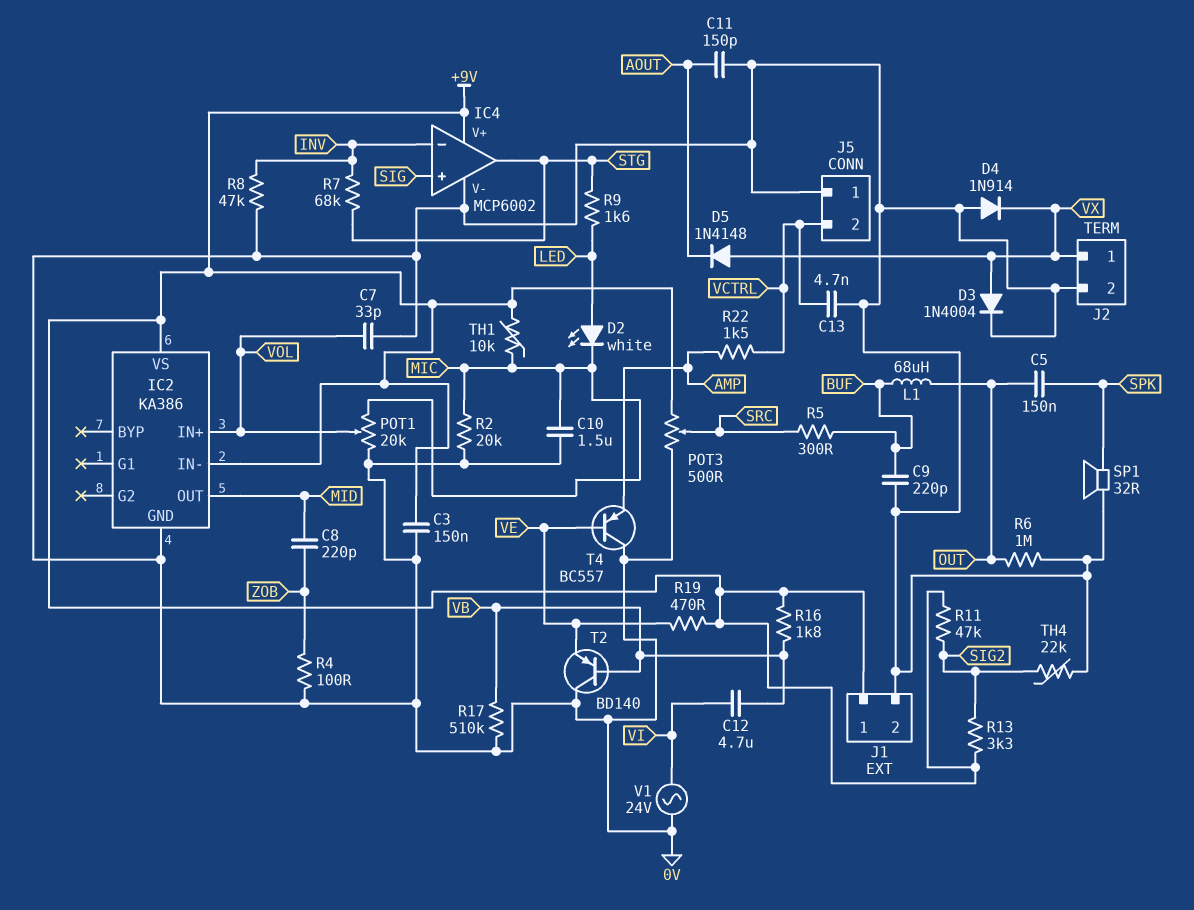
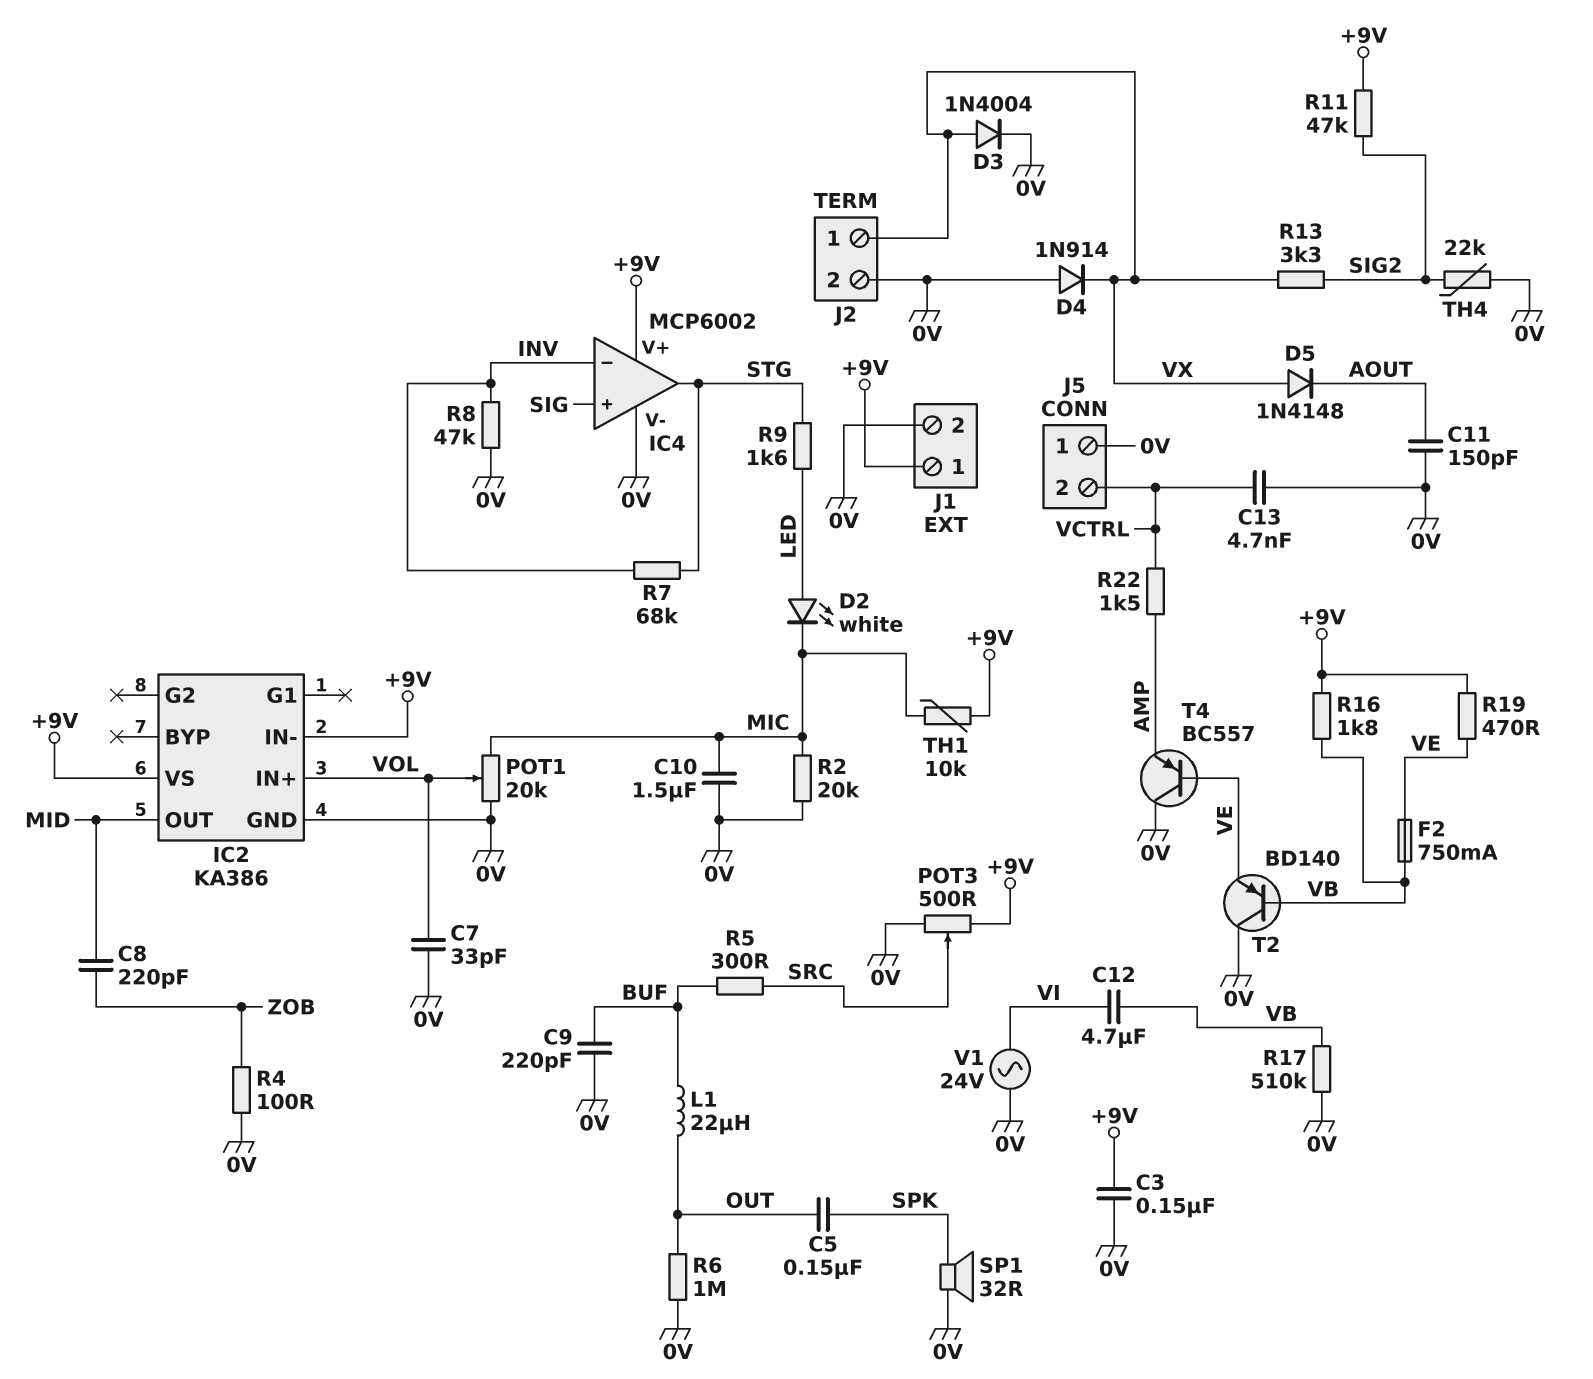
F2: none -> 750mA (VB, VE)
L1: 68uH (BUF, OUT) -> 22uH (BUF, OUT)
R13: 3.3k (+9V, SIG2) -> 3.3k (SIG2, VX)

